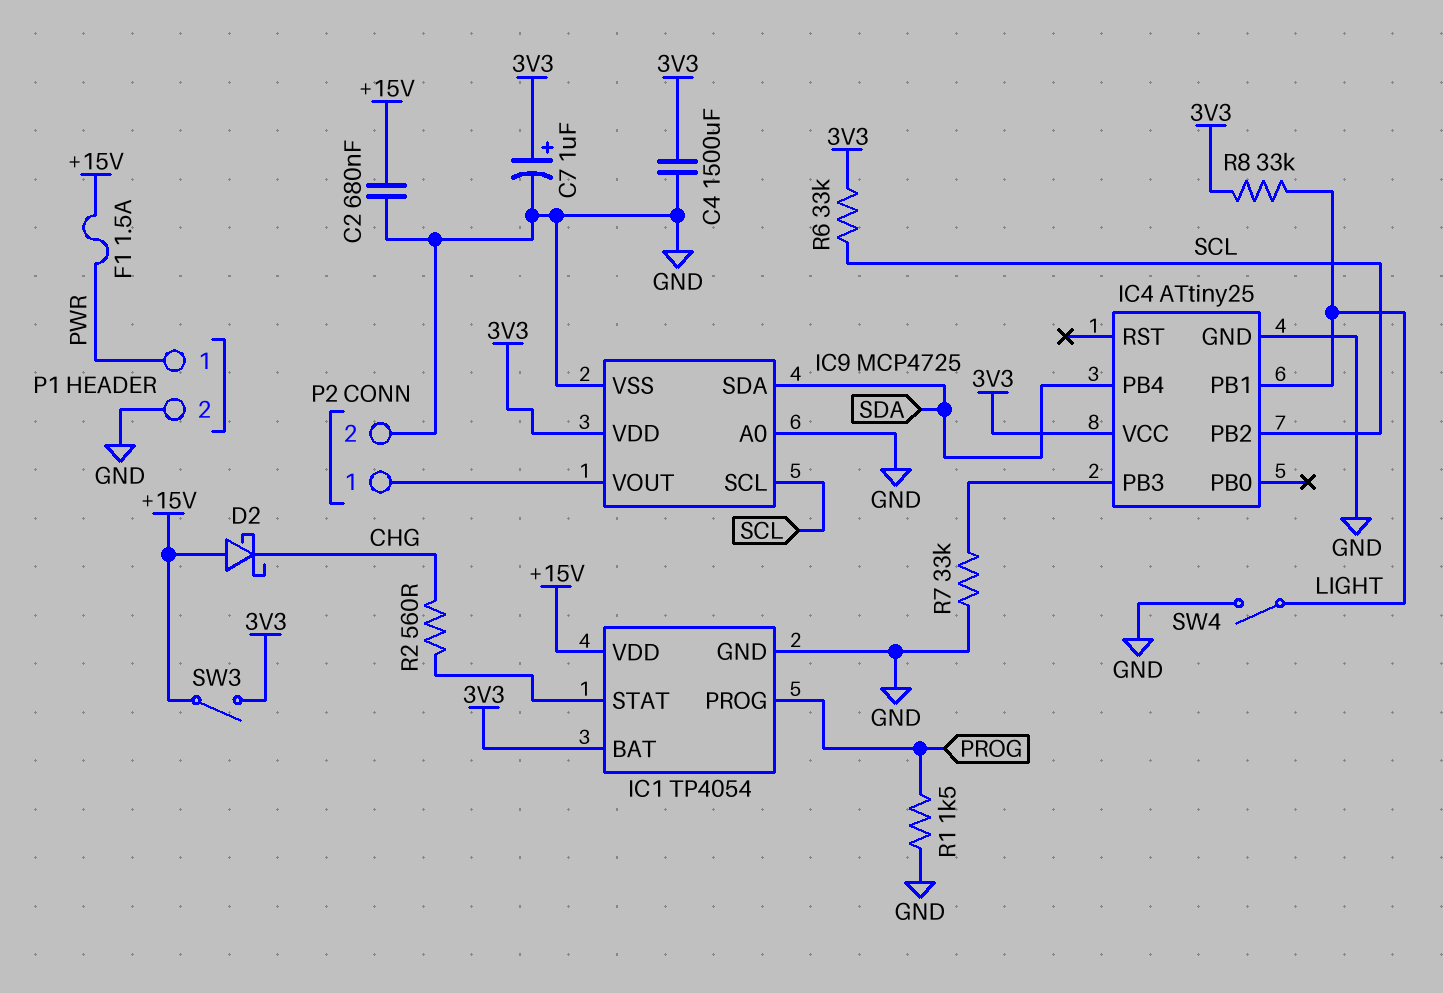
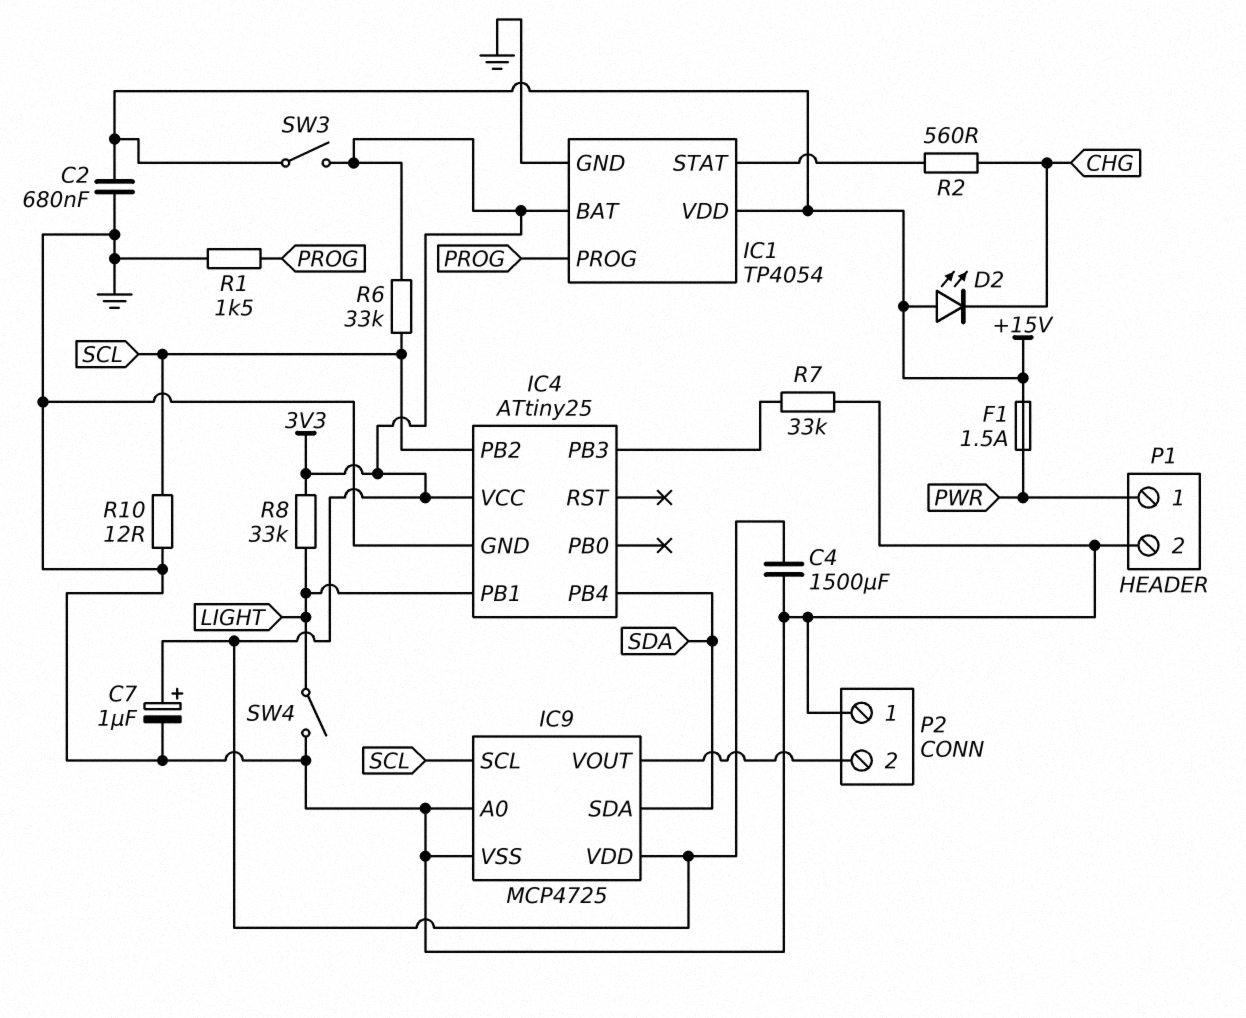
D2: schottky (A +15V, K CHG) -> LED (A +15V, K CHG)
P2 pin 1: IC9/VOUT -> GND
P2 pin 2: GND -> IC9/VOUT
R10: none -> 12 (GND, SCL)

